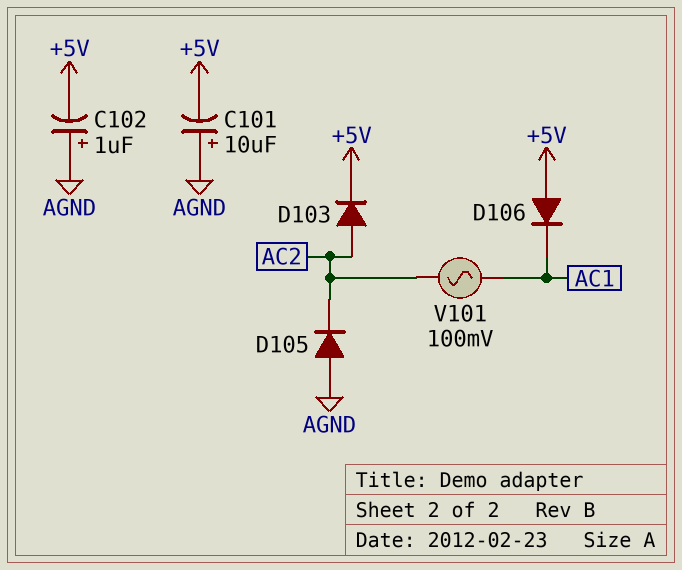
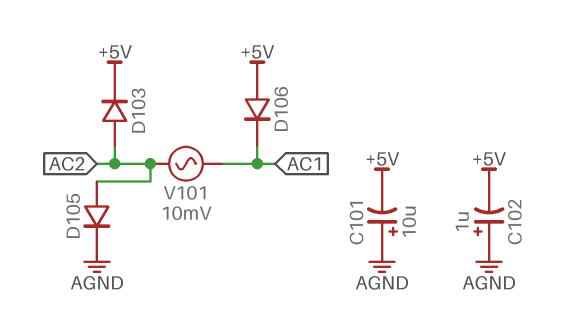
D105: diode (A AGND, K AC2) -> diode (A AC2, K AGND)
V101: AC 100mV (AC1, AC2) -> AC 10mV (AC1, AC2)

